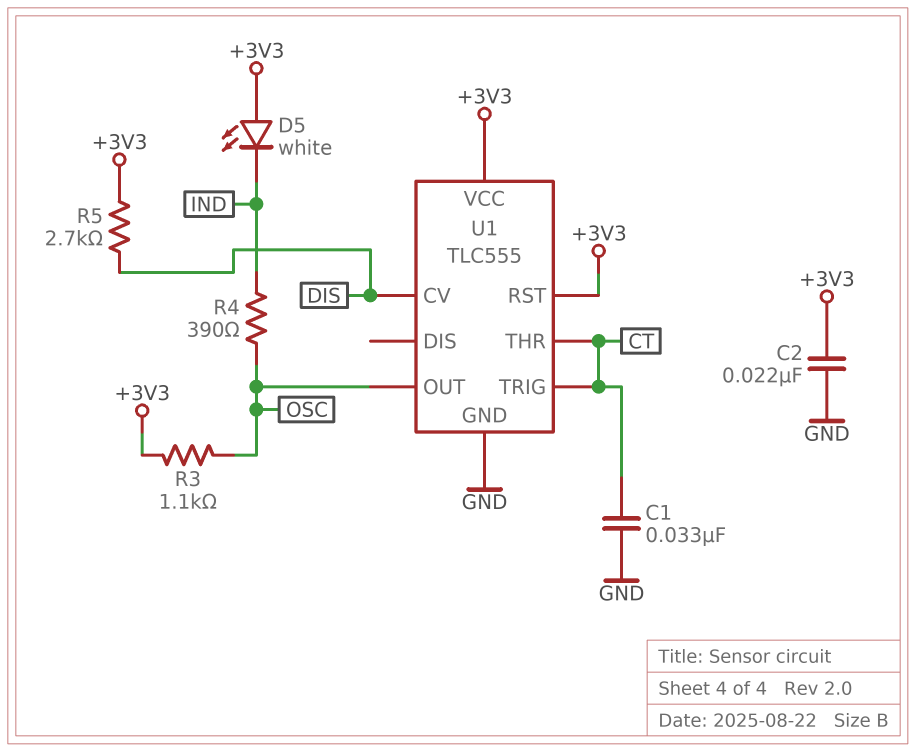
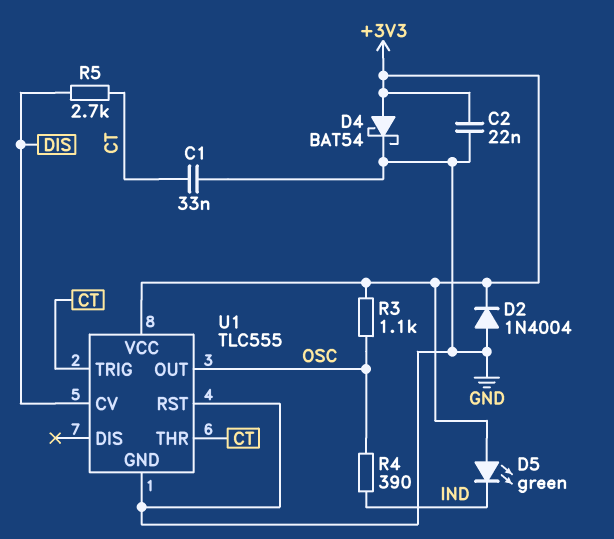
D2: none -> diode 1N4004 (A GND, K +3V3)
D4: none -> schottky BAT54 (A +3V3, K GND)
D5: LED white (A +3V3, K IND) -> LED green (A +3V3, K IND)
R5: 2.7k (+3V3, DIS) -> 2.7k (CT, DIS)
U1 pin RST: +3V3 -> GND

